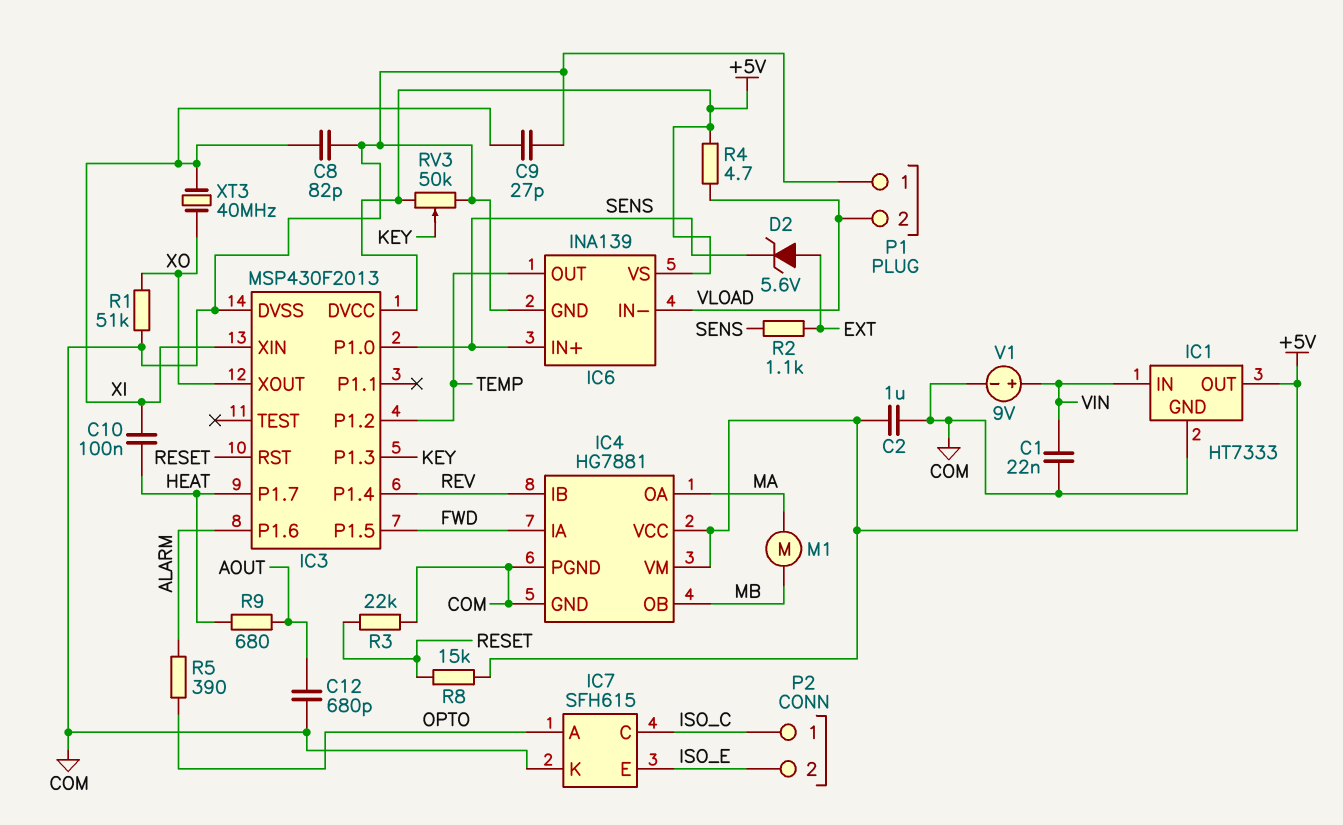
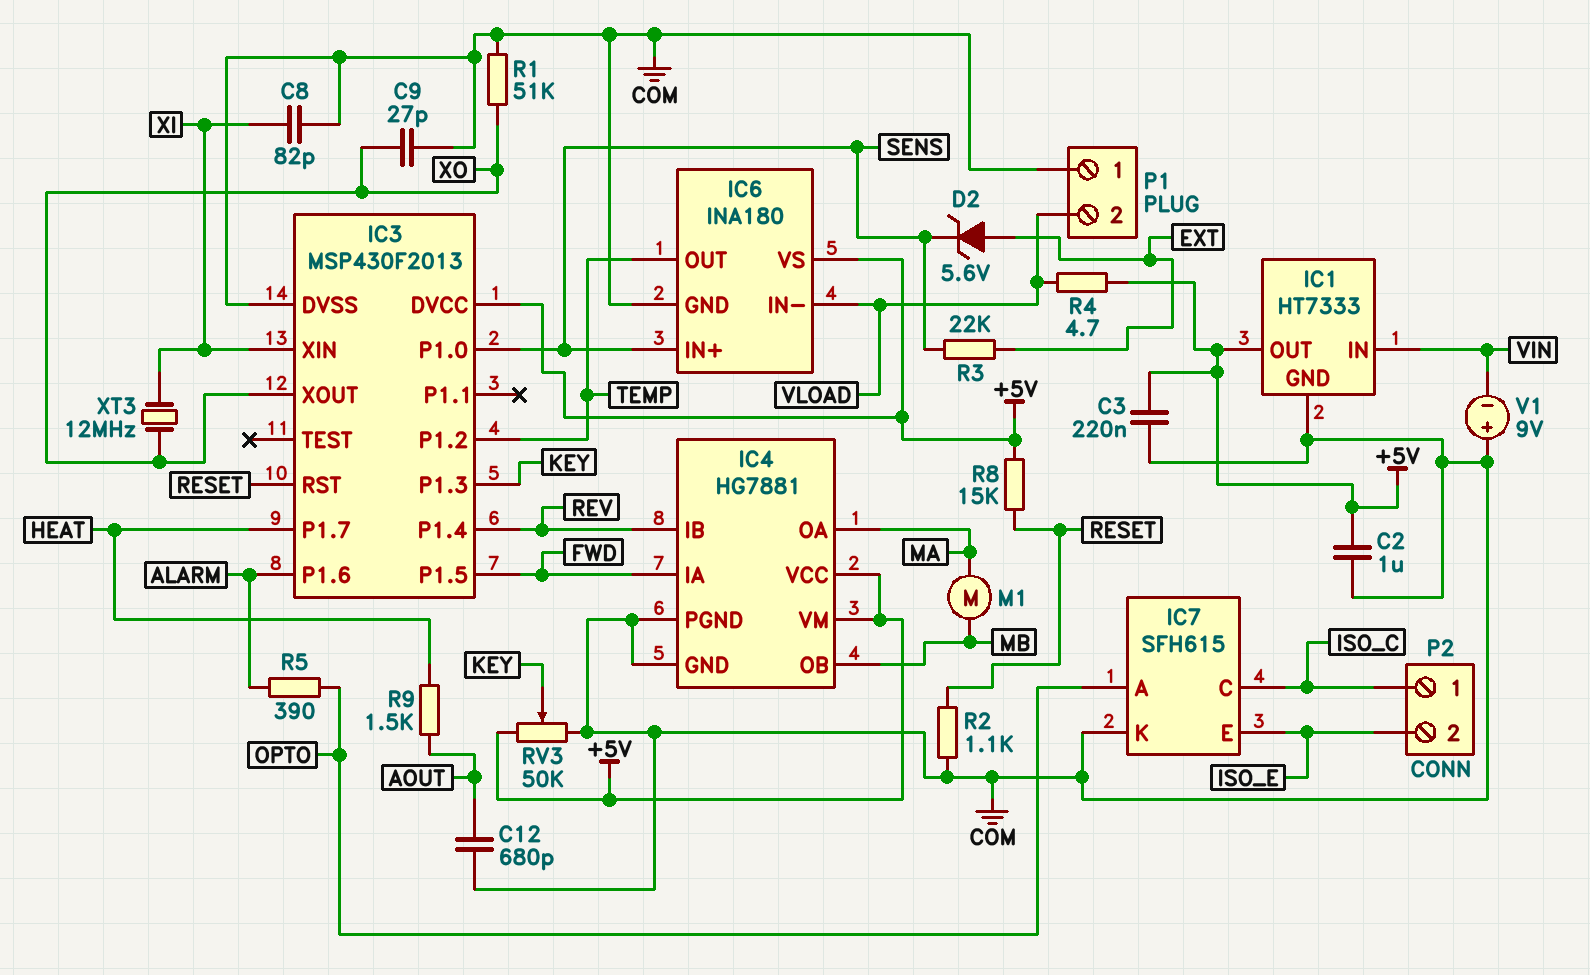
C1: 22nF (COM, VIN) -> none
C3: none -> 220nF (+5V, COM)
C9: 27pF (COM, XI) -> 27pF (COM, XO)
C10: 100nF (HEAT, XI) -> none
IC6: INA139 -> INA180
R2: 1.1k (EXT, SENS) -> 1.1k (COM, RESET)
R3: 22k (COM, RESET) -> 22k (EXT, SENS)
R9: 680 (AOUT, HEAT) -> 1.5k (AOUT, HEAT)
V1: 9V (plus VIN, minus COM) -> 9V (plus COM, minus VIN)
XT3: 40MHz (XI, XO) -> 12MHz (XI, XO)

